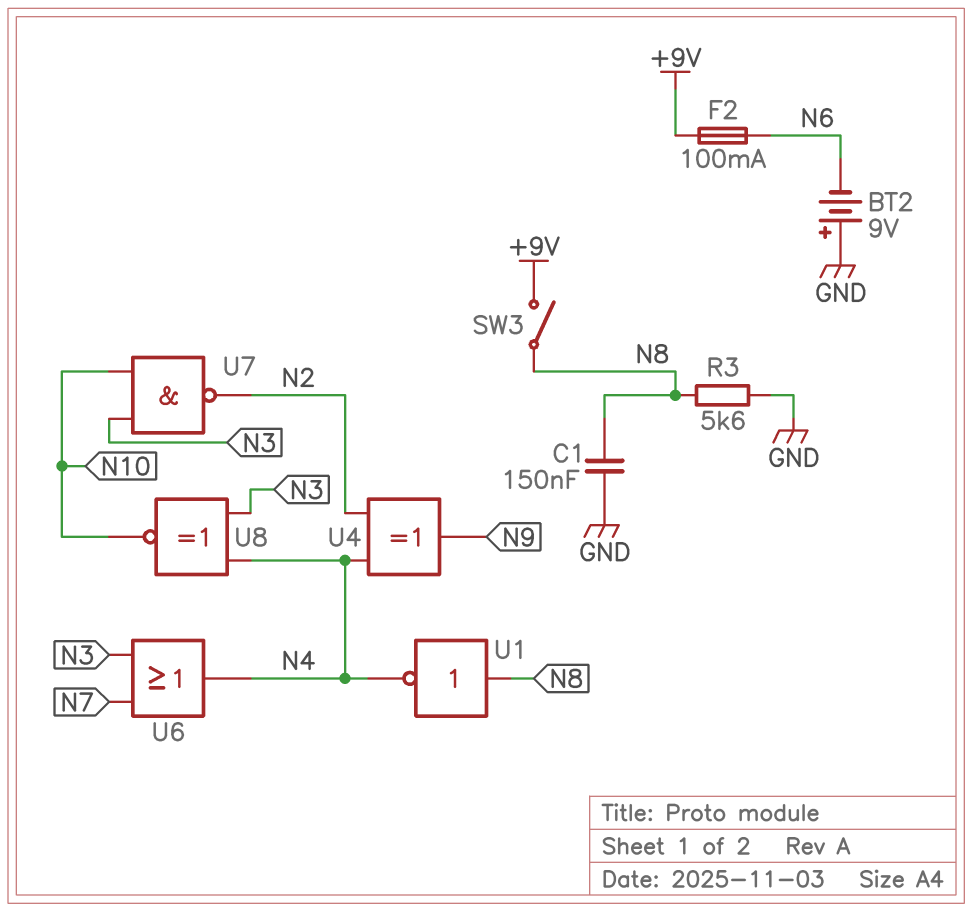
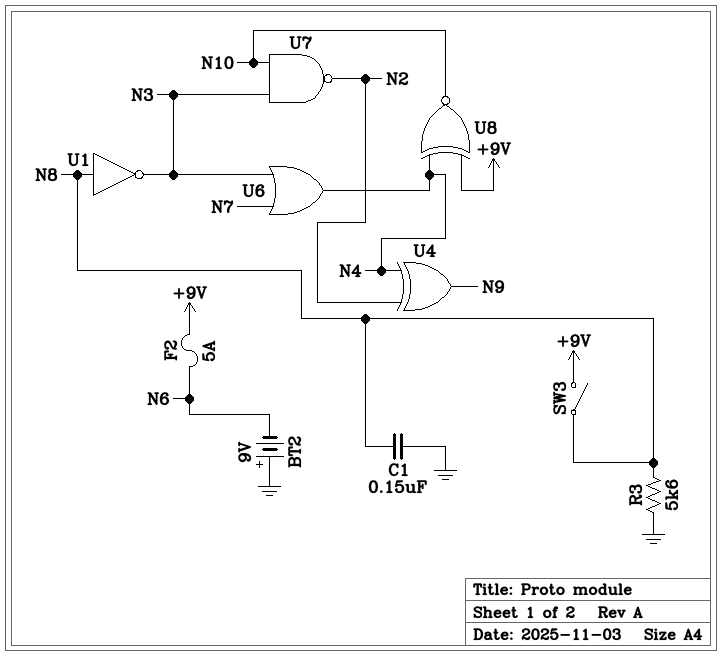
F2: 100mA (+9V, N6) -> 5A (+9V, N6)
U1: NOT (in N8, out N4) -> NOT (in N8, out N3)
U8: XNOR (in N3, in N4, out N10) -> XNOR (in +9V, in N4, out N10)

